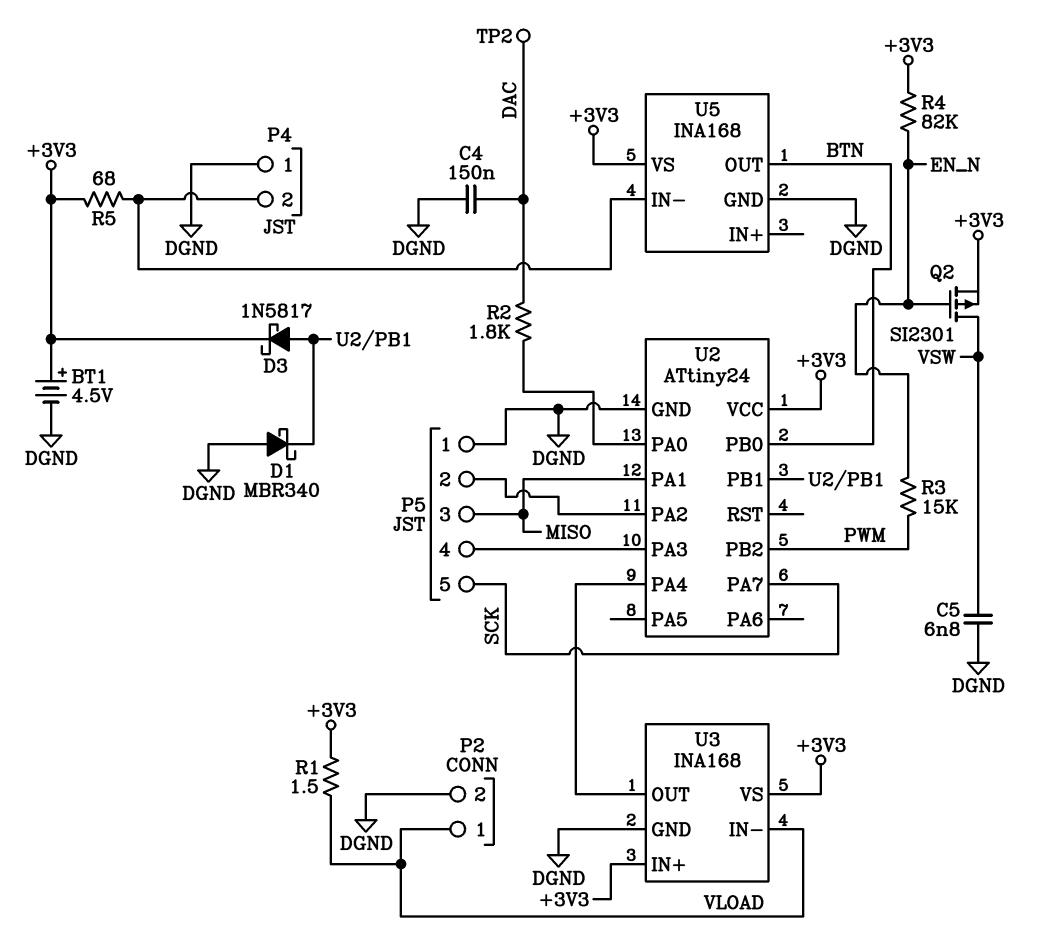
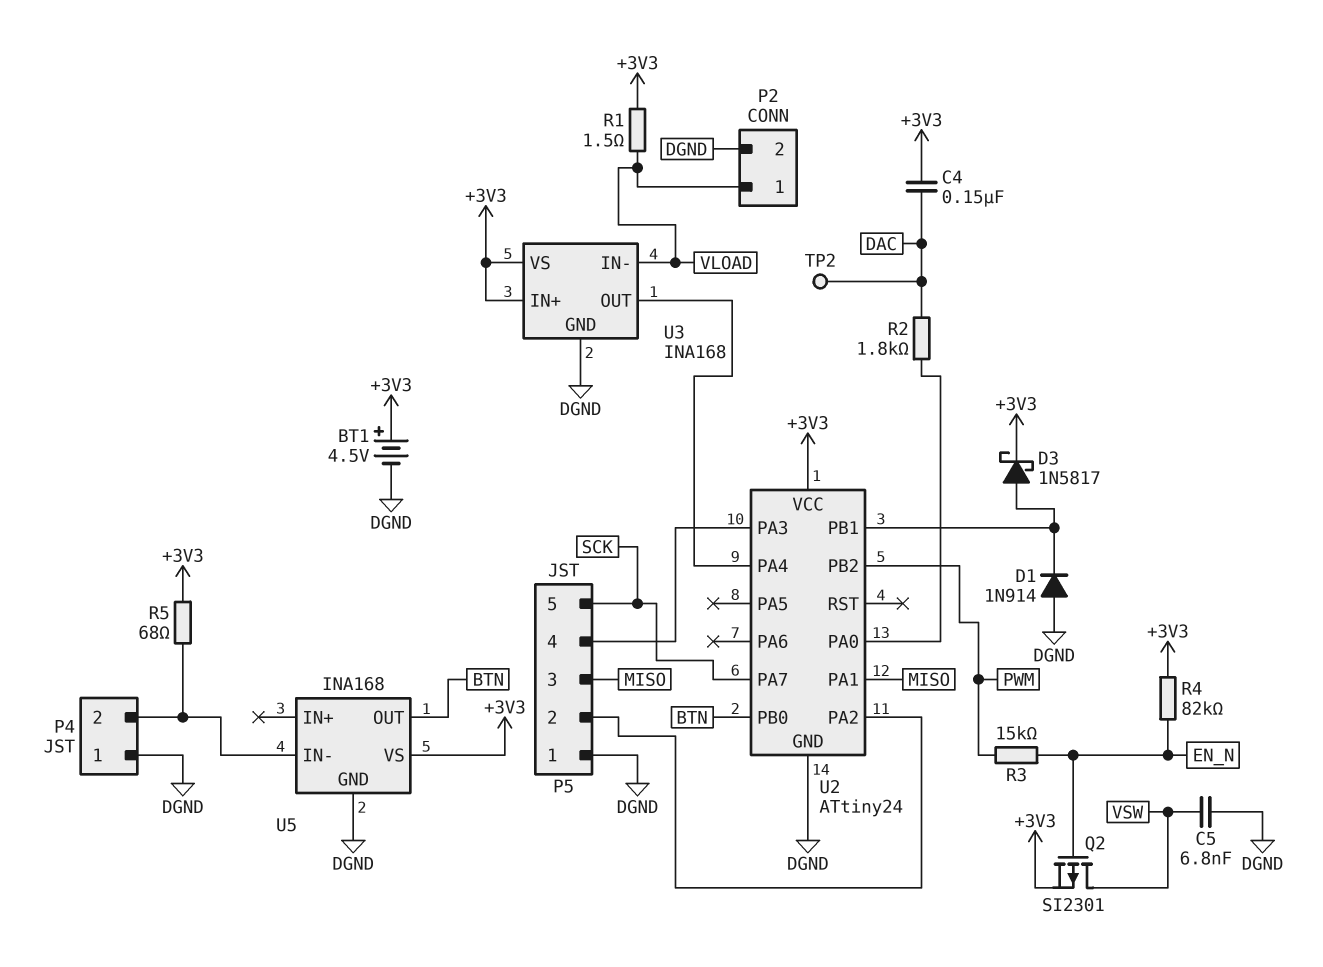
C4: 150nF (DAC, DGND) -> 150nF (+3V3, DAC)
D1: schottky MBR340 (A DGND, K U2/PB1) -> diode 1N914 (A DGND, K U2/PB1)

